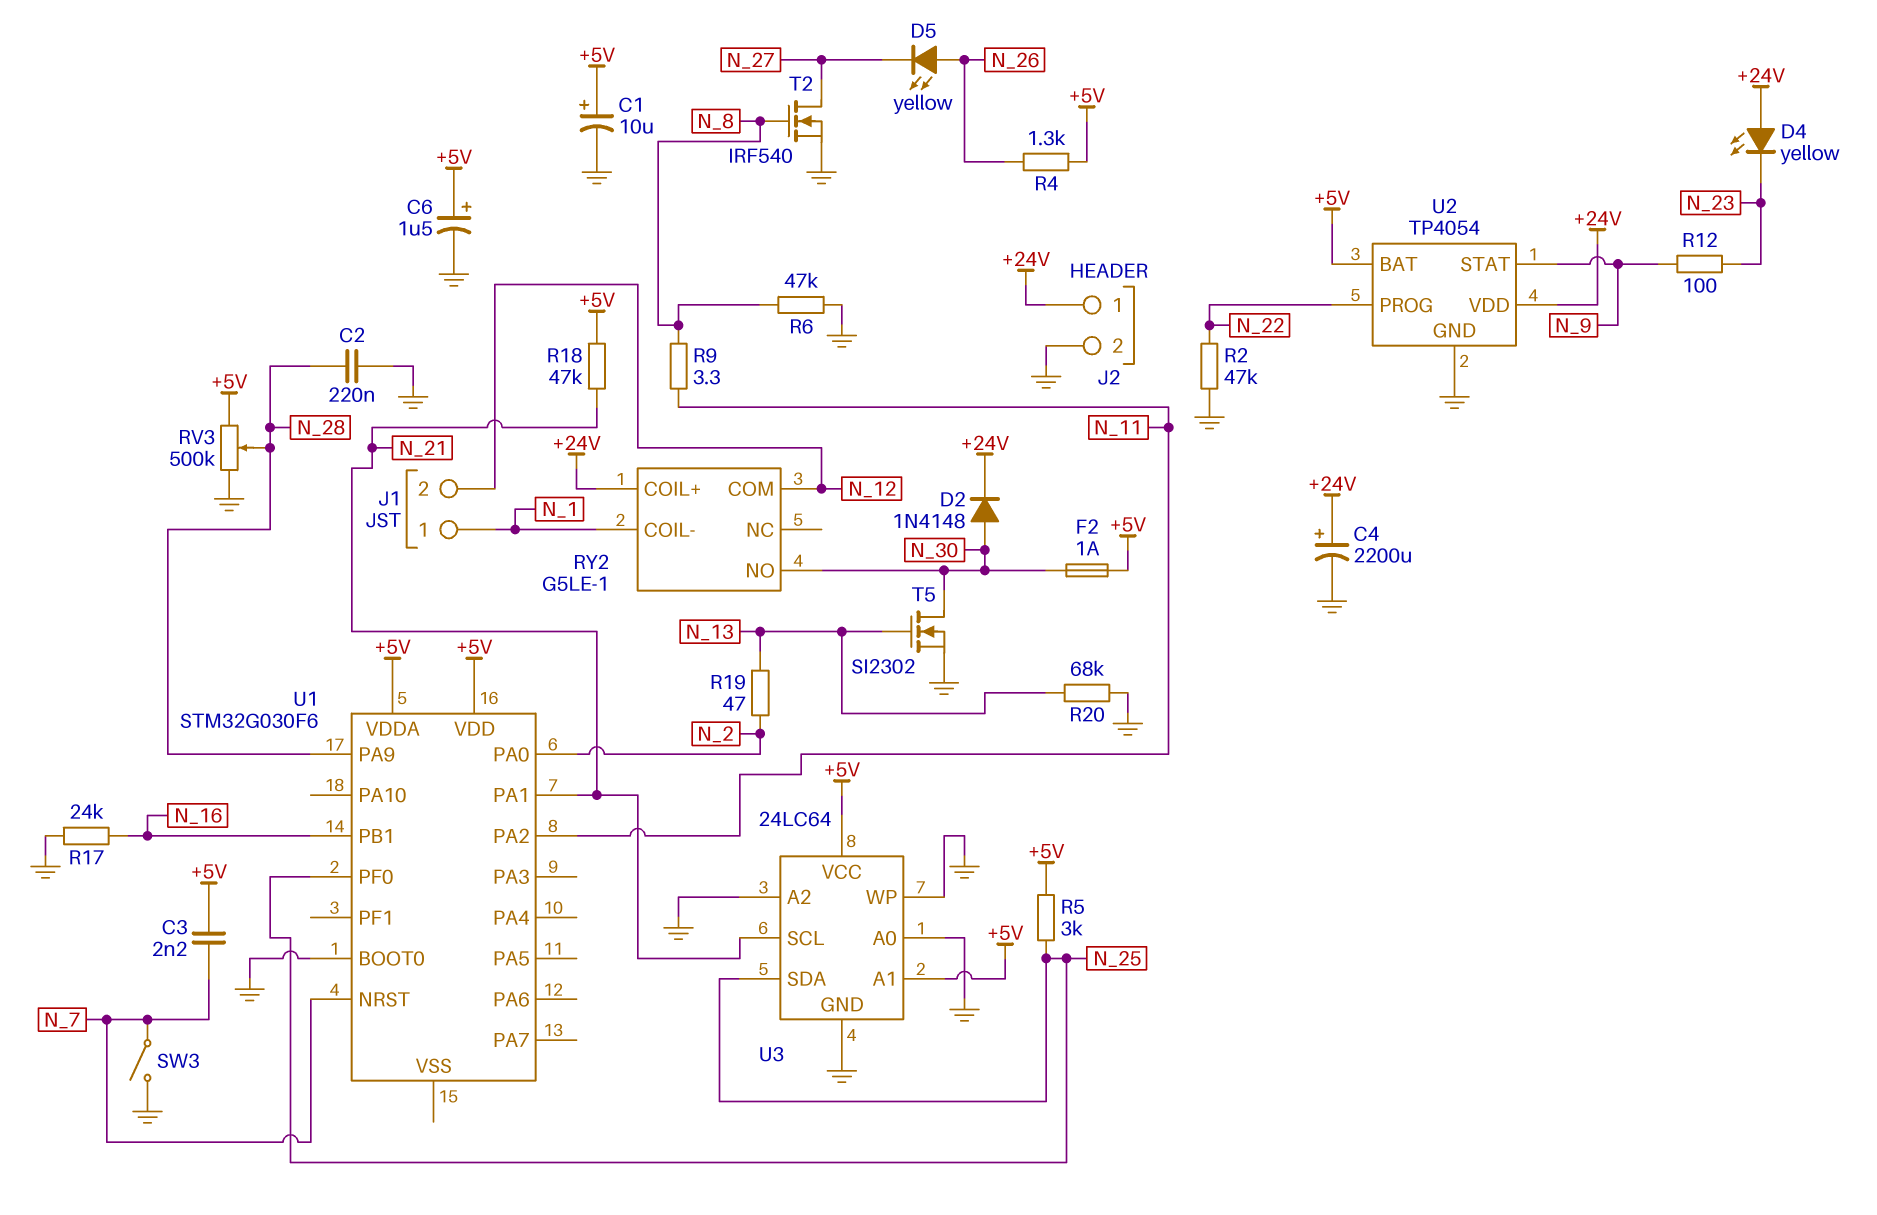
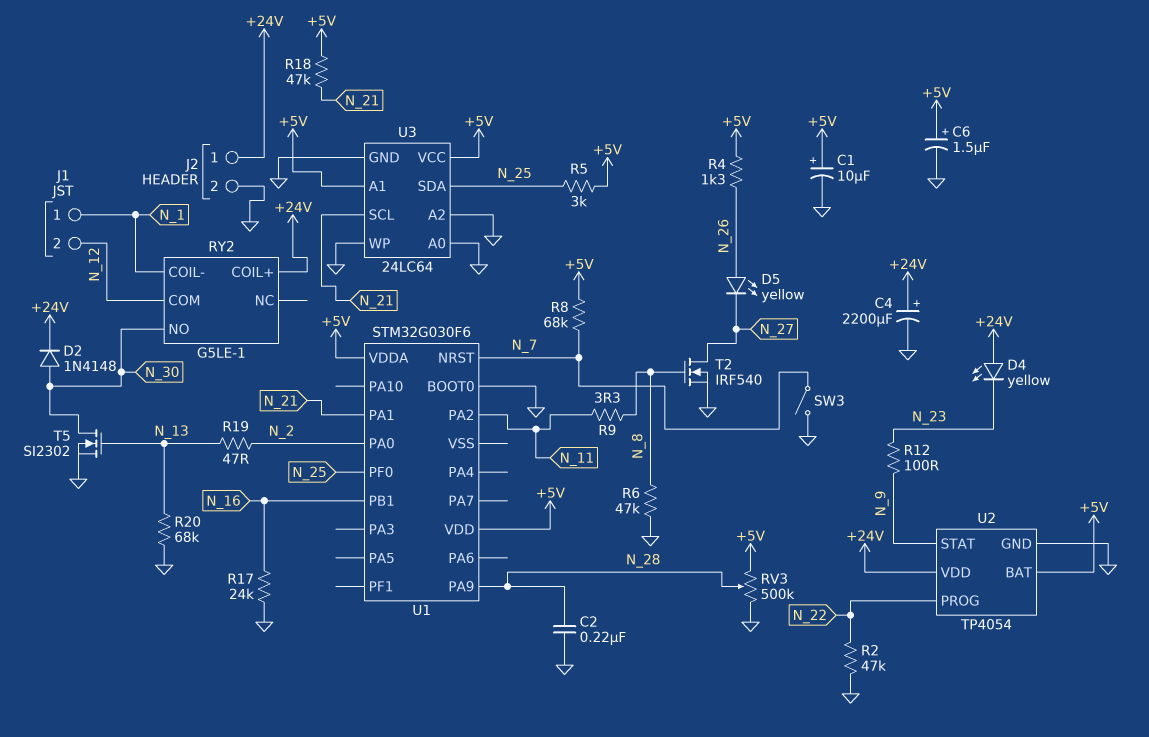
C3: 2.2nF (+5V, N_7) -> none
F2: 1A (+5V, N_30) -> none
R8: none -> 68k (+5V, N_7)

